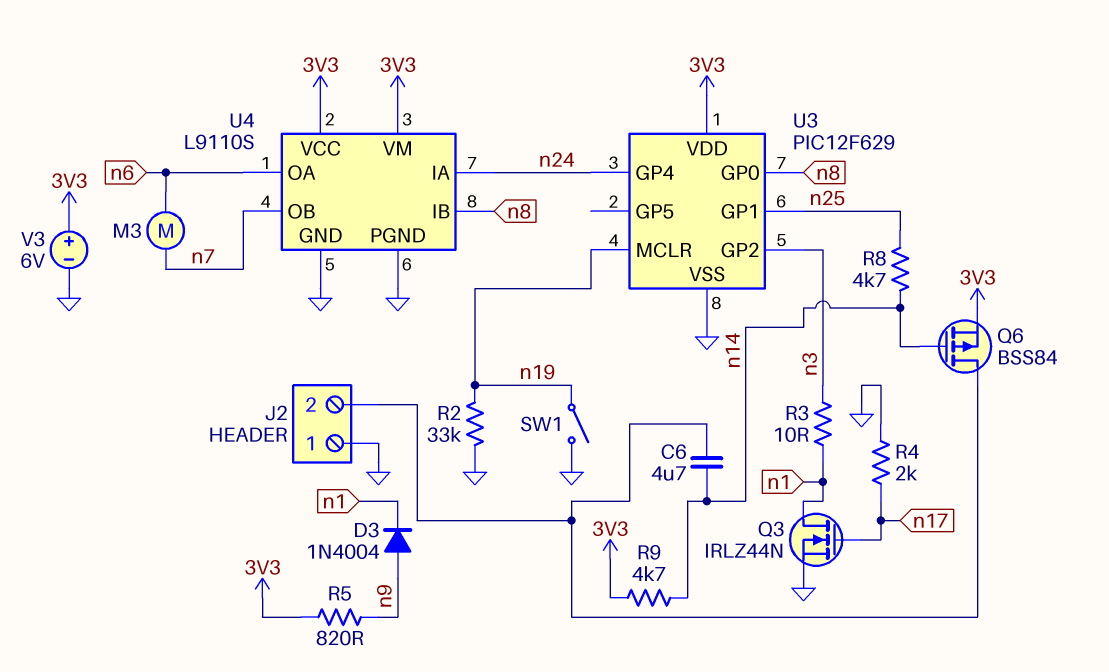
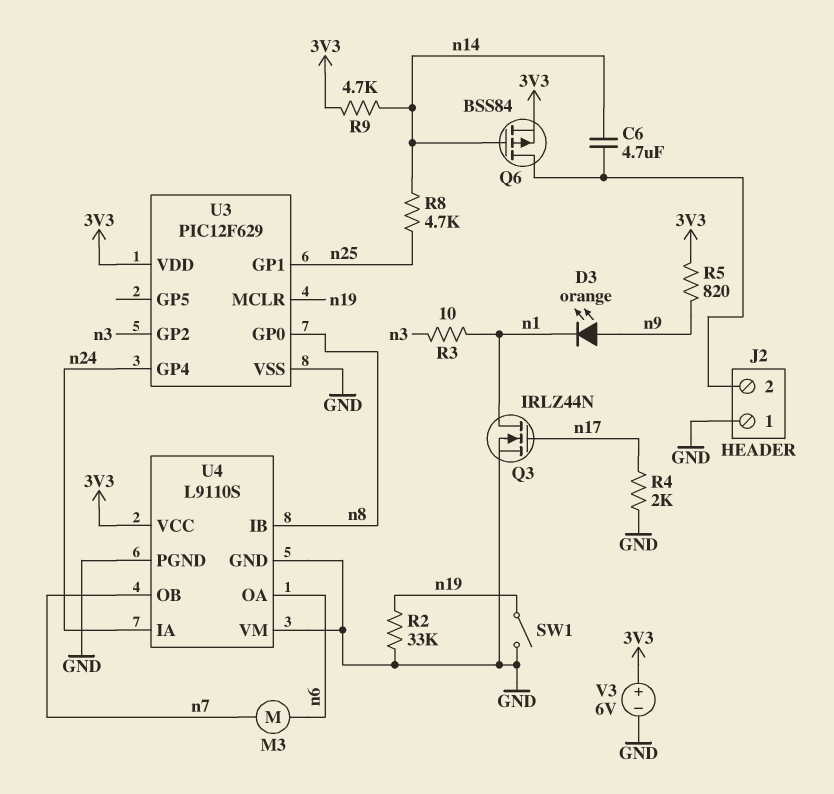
D3: diode 1N4004 (A n9, K n1) -> LED orange (A n9, K n1)
U4 pin VM: 3V3 -> GND

